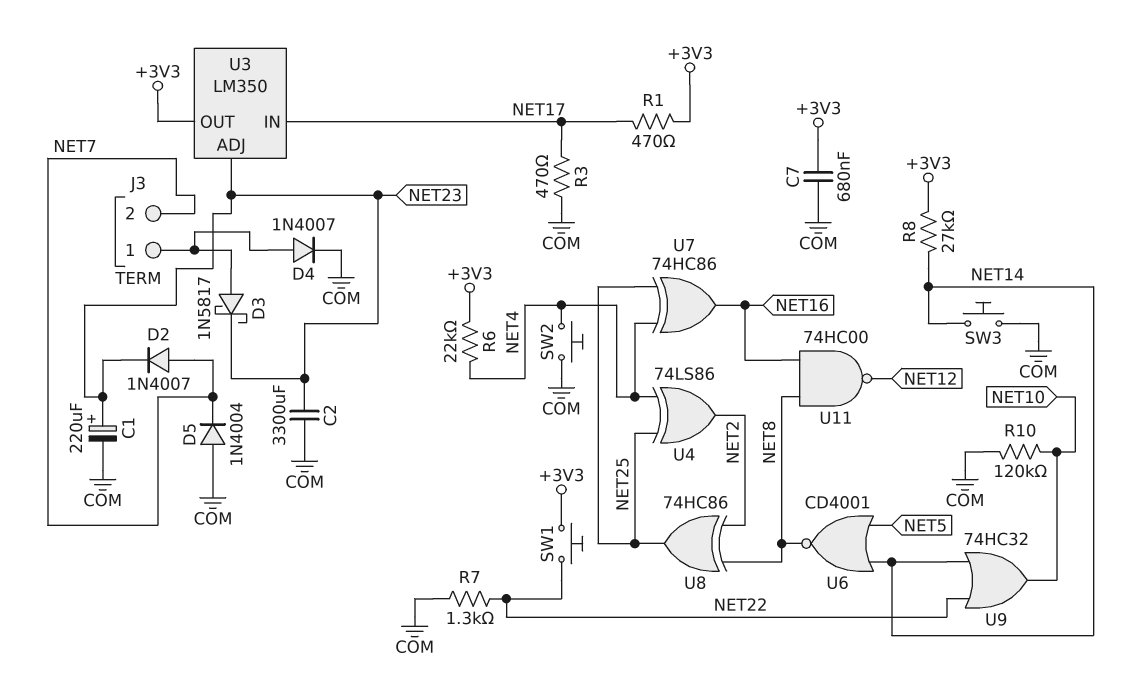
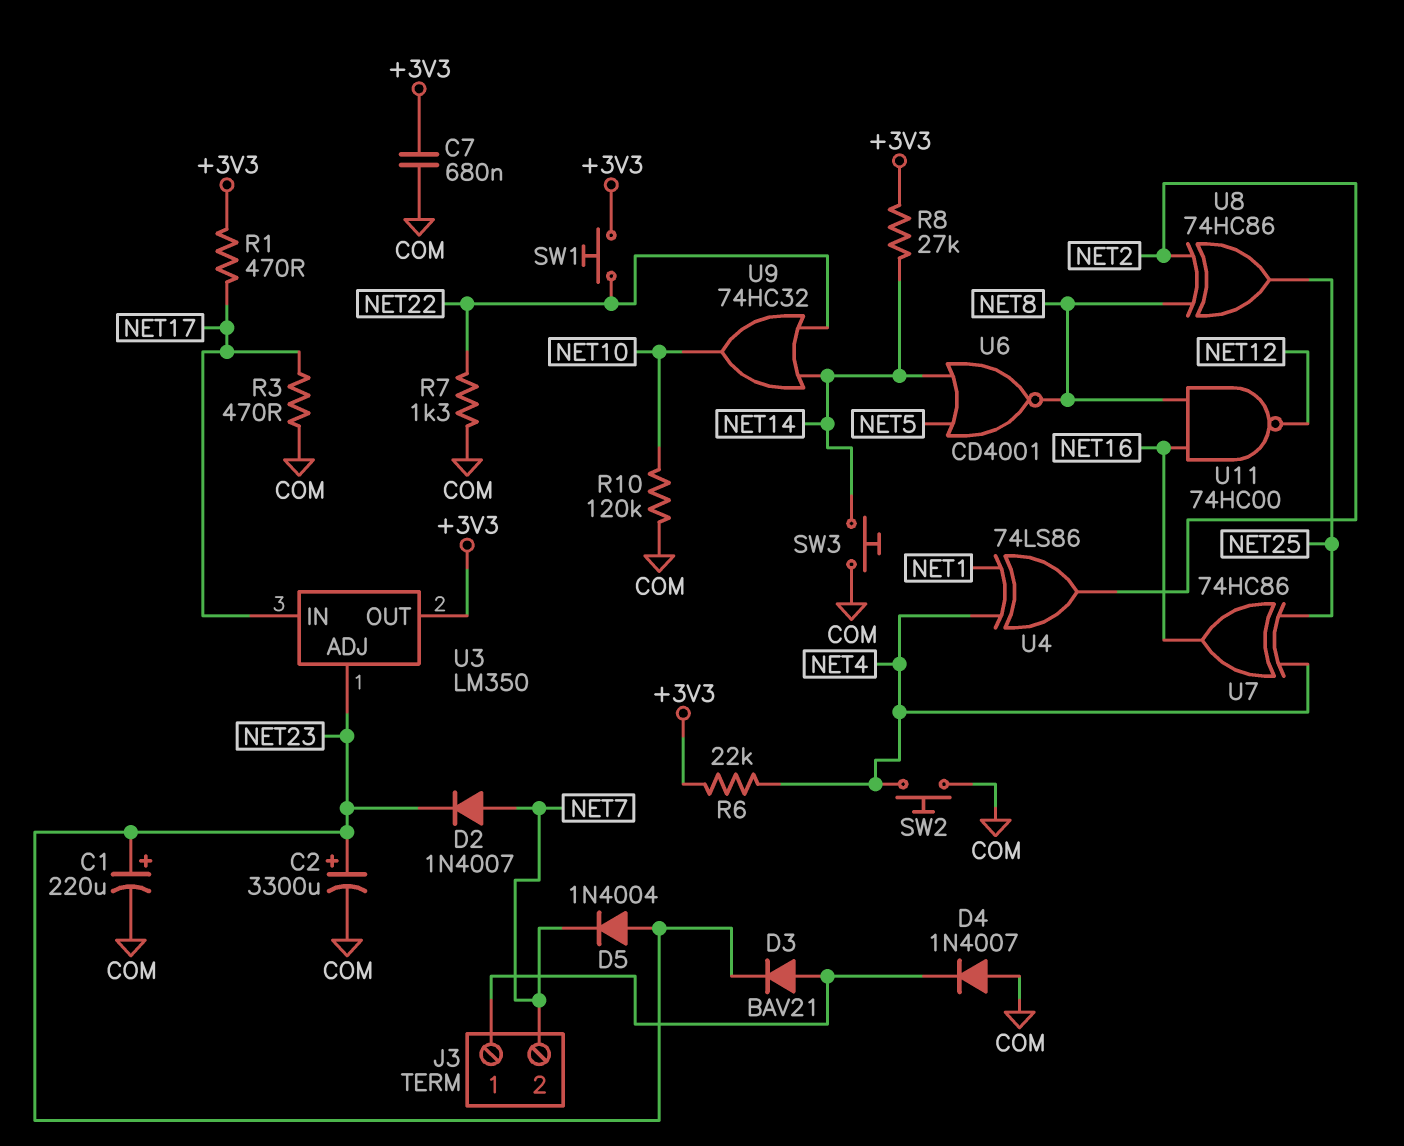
C2: 3300uF (COM, NET23) -> 3300uF (plus NET23, minus COM)
D3: schottky 1N5817 (A J3/1, K NET23) -> diode BAV21 (A J3/1, K NET23)
D4: diode 1N4007 (A J3/1, K COM) -> diode 1N4007 (A COM, K J3/1)
D5: diode 1N4004 (A COM, K NET7) -> diode 1N4004 (A NET23, K NET7)
U4: XOR 74LS86 (in NET4, in NET25, out NET2) -> XOR 74LS86 (in NET1, in NET4, out NET2)

